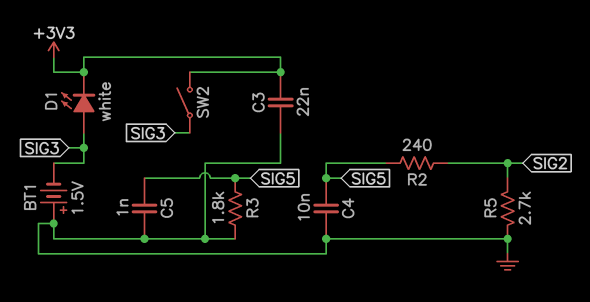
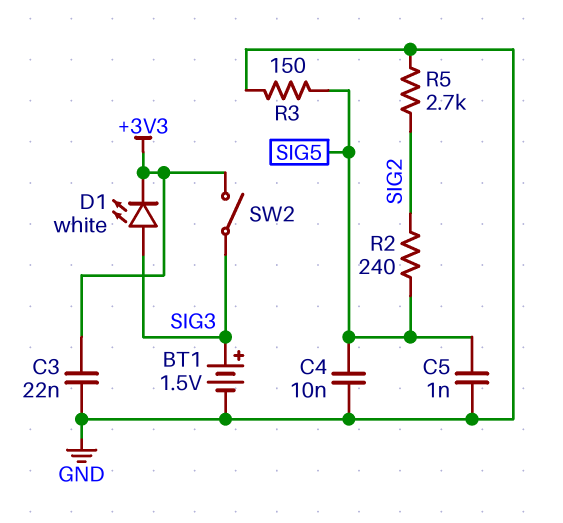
BT1: 1.5V (plus GND, minus SIG3) -> 1.5V (plus SIG3, minus GND)
R3: 1.8k (GND, SIG5) -> 150 (GND, SIG5)

